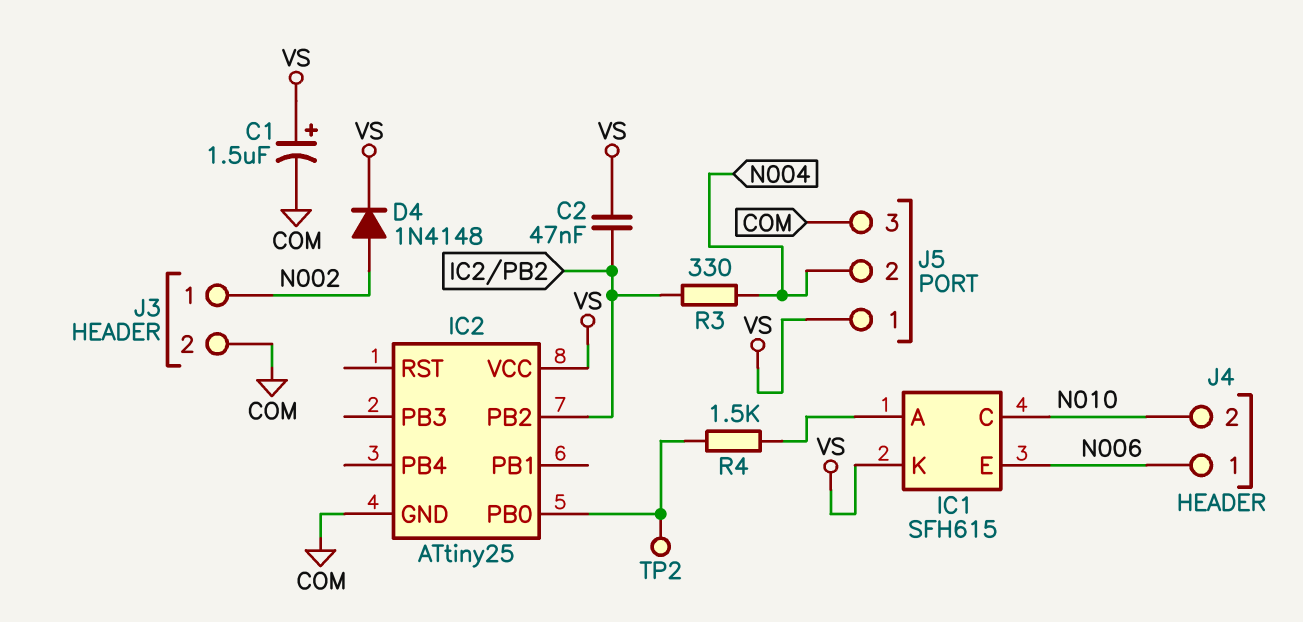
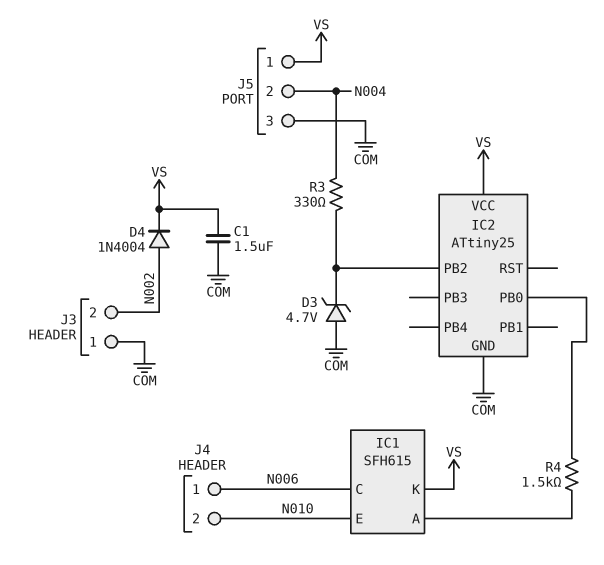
C1: 1.5uF (plus VS, minus COM) -> 1.5uF (COM, VS)
C2: 47nF (IC2/PB2, VS) -> none
D3: none -> zener 4.7V (A COM, K IC2/PB2)
D4: diode 1N4148 (A N002, K VS) -> diode 1N4004 (A N002, K VS)
IC1 pin C: N010 -> N006
IC1 pin E: N006 -> N010
J3 pin 1: N002 -> COM
J3 pin 2: COM -> N002
TP2: test point (IC2/PB0) -> none

